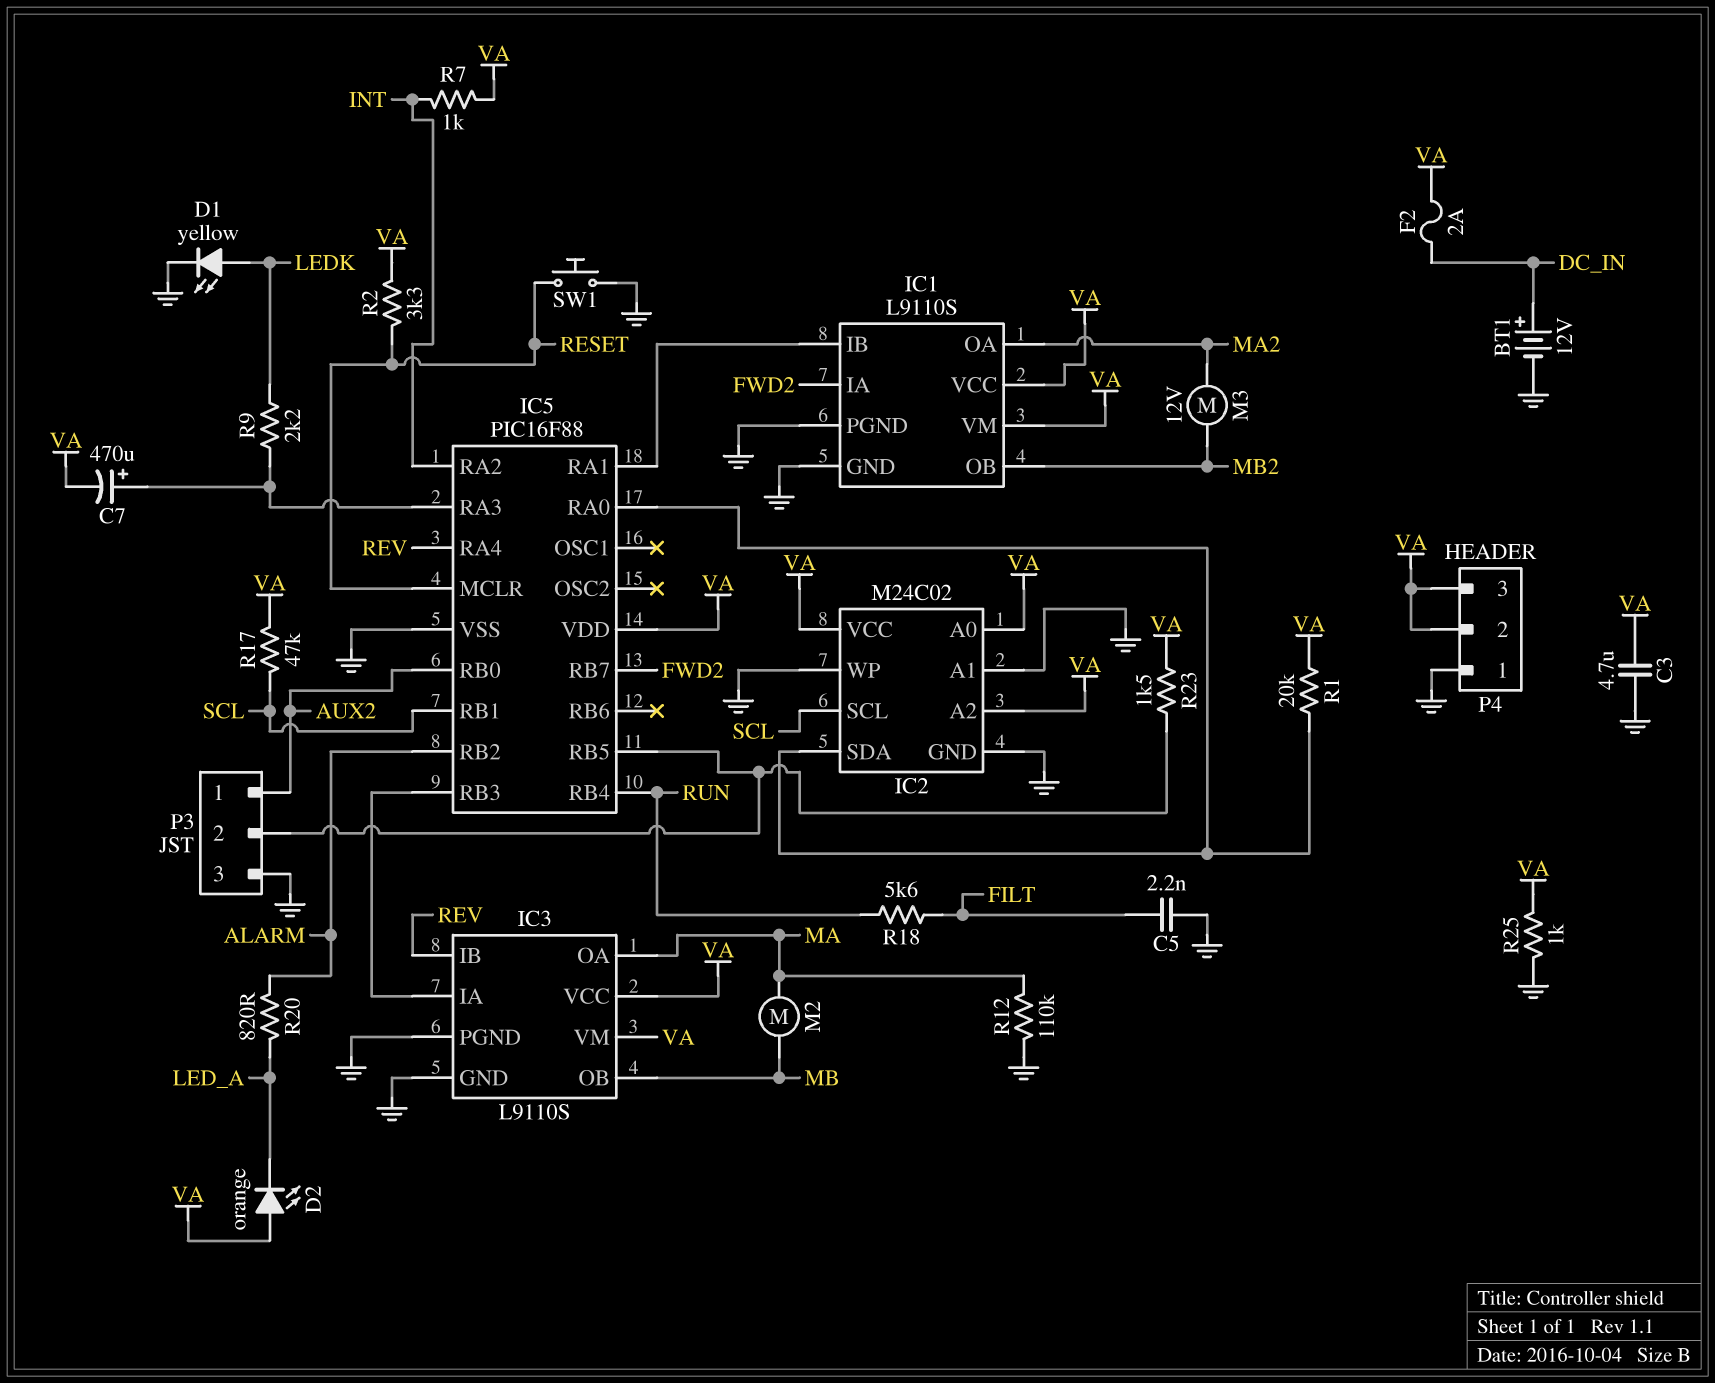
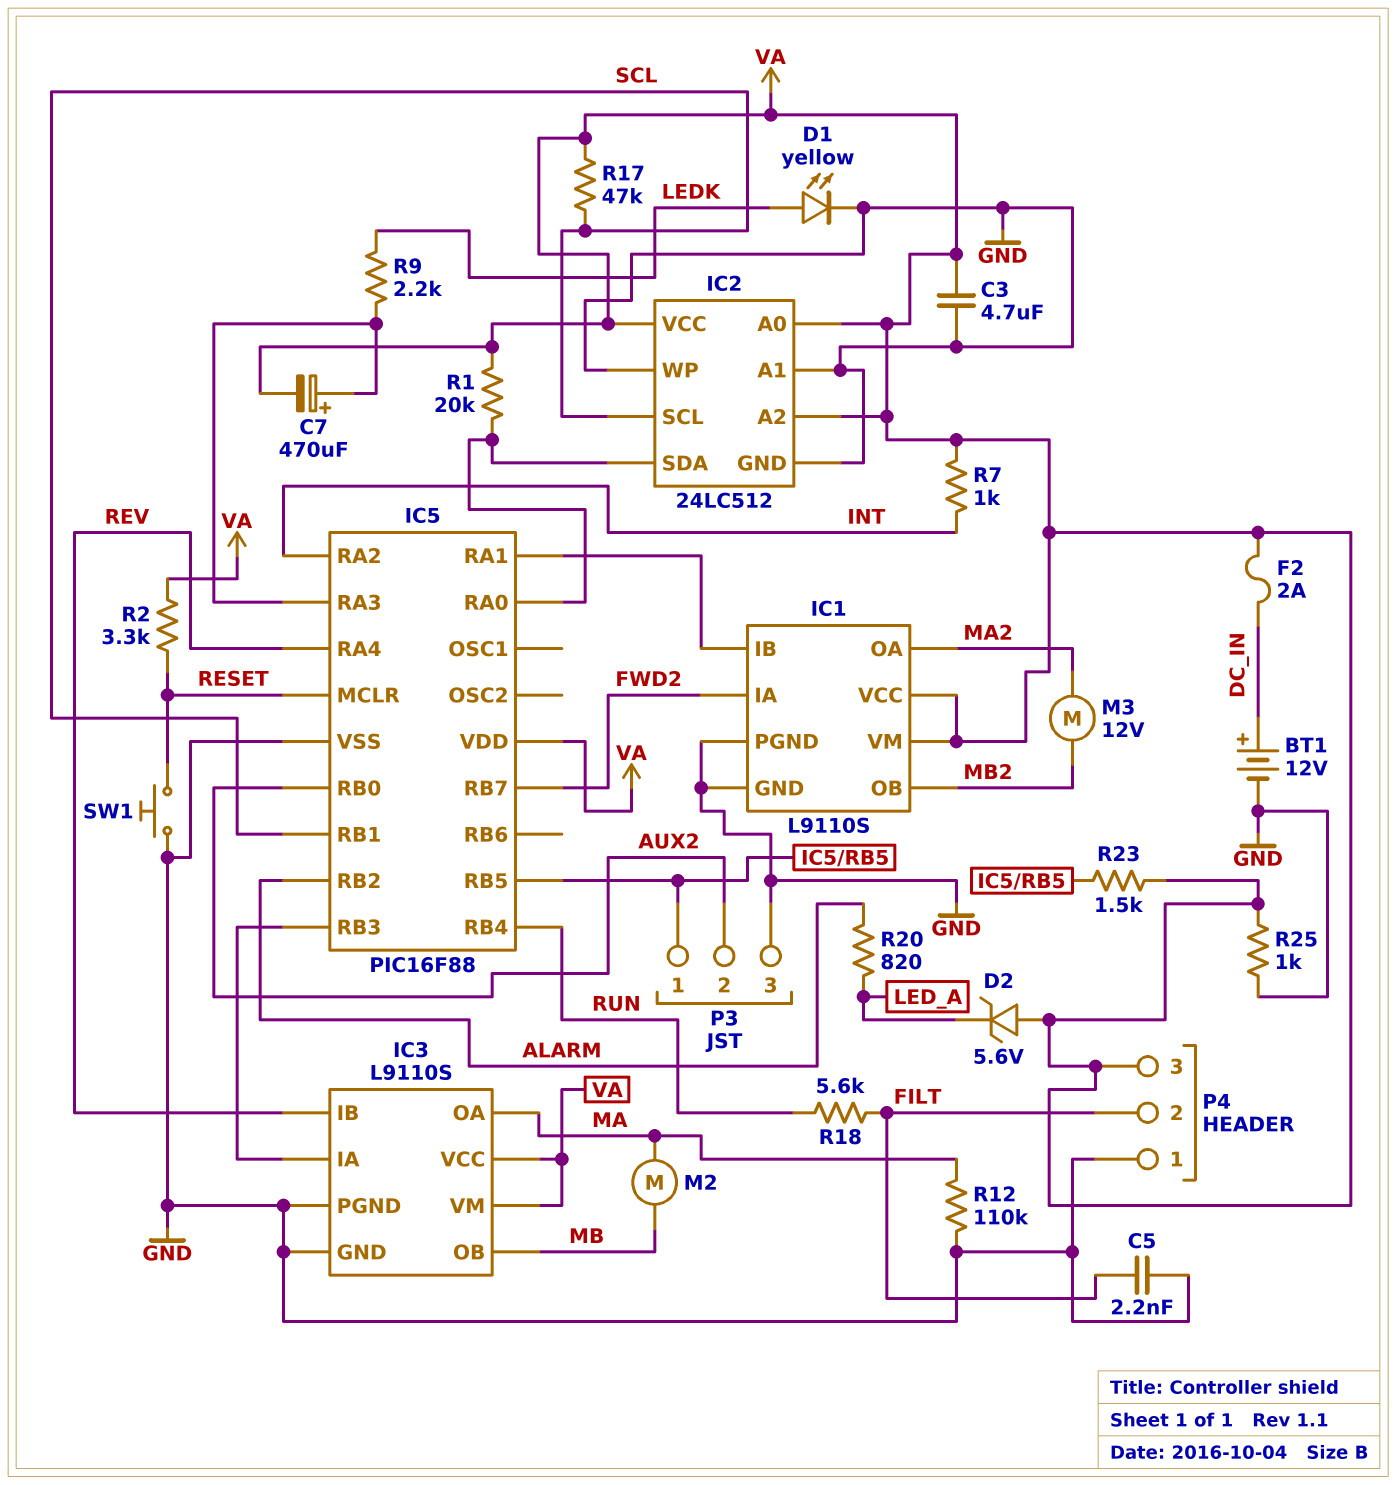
D2: LED orange (A VA, K LED_A) -> zener 5.6V (A VA, K LED_A)
IC2: M24C02 -> 24LC512
P3 pin 1: AUX2 -> IC5/RB5
P3 pin 2: IC5/RB5 -> AUX2
P4 pin 2: VA -> FILT

